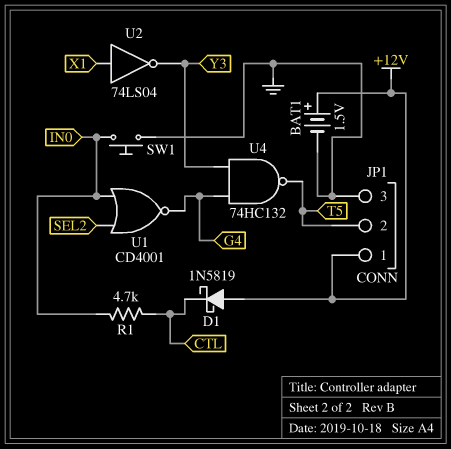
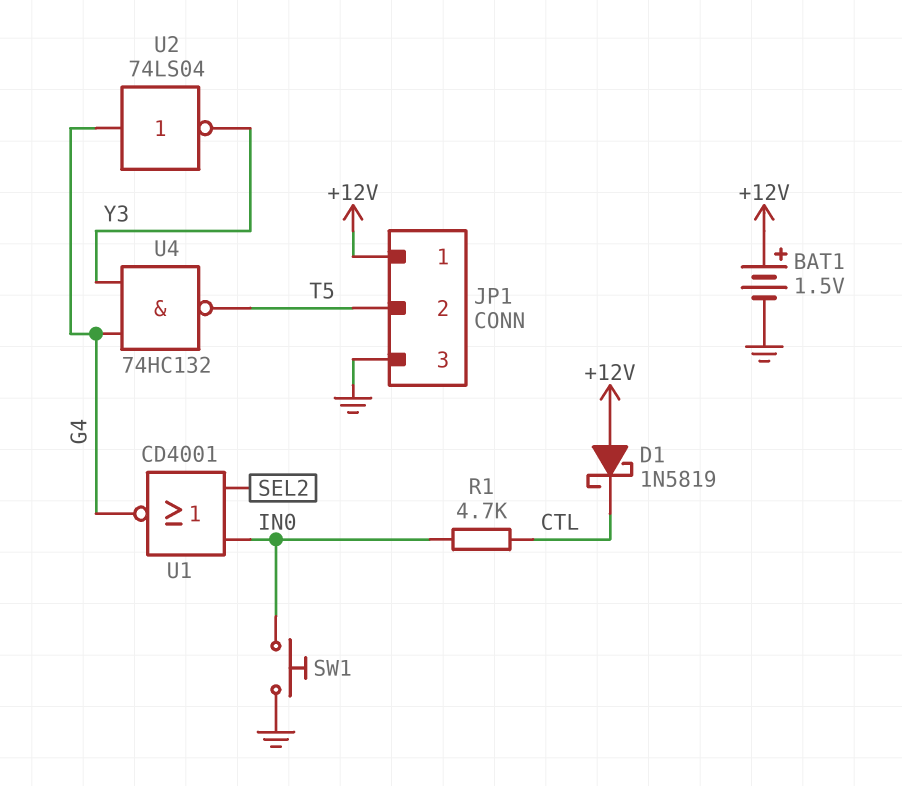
U2: NOT 74LS04 (in X1, out Y3) -> NOT 74LS04 (in G4, out Y3)

